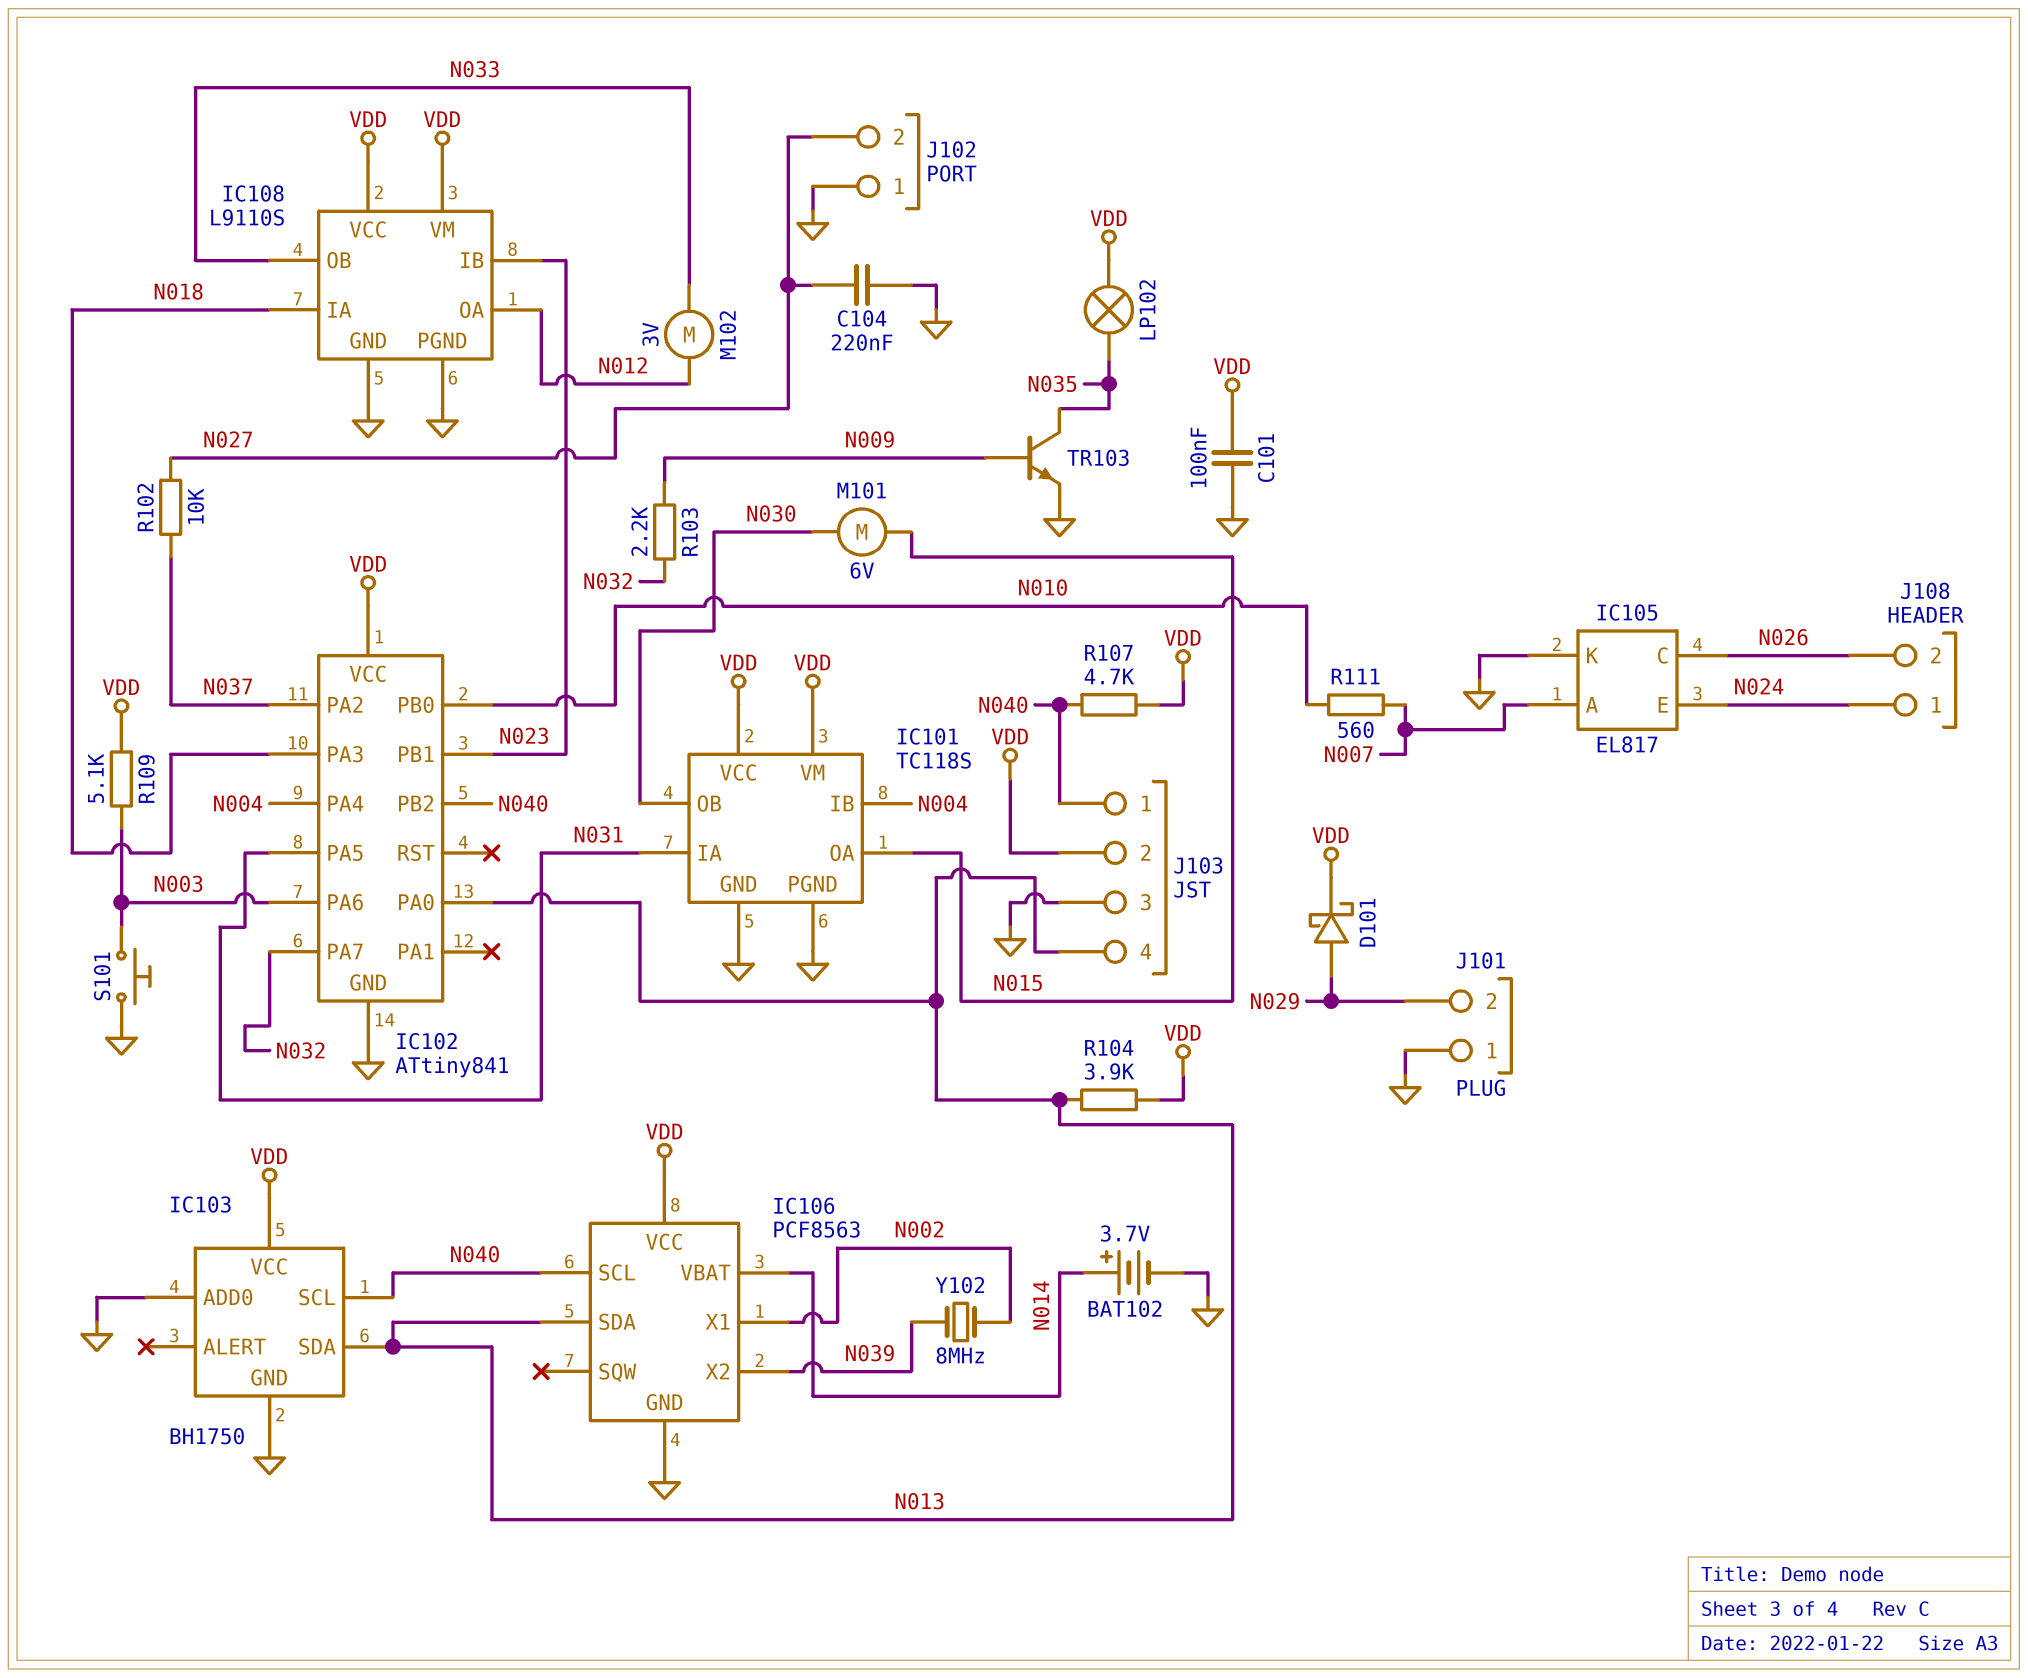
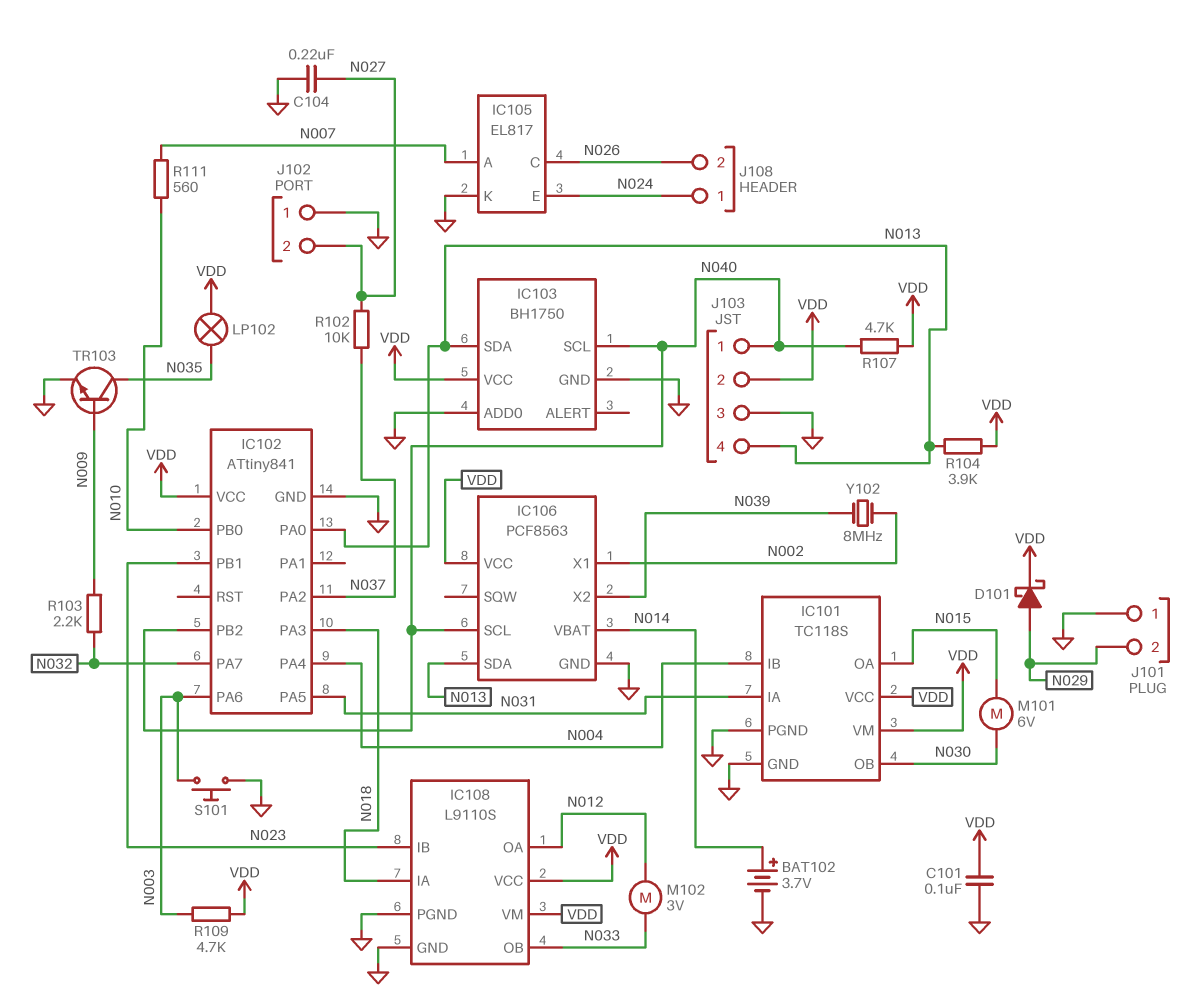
R109: 5.1k (N003, VDD) -> 4.7k (N003, VDD)

